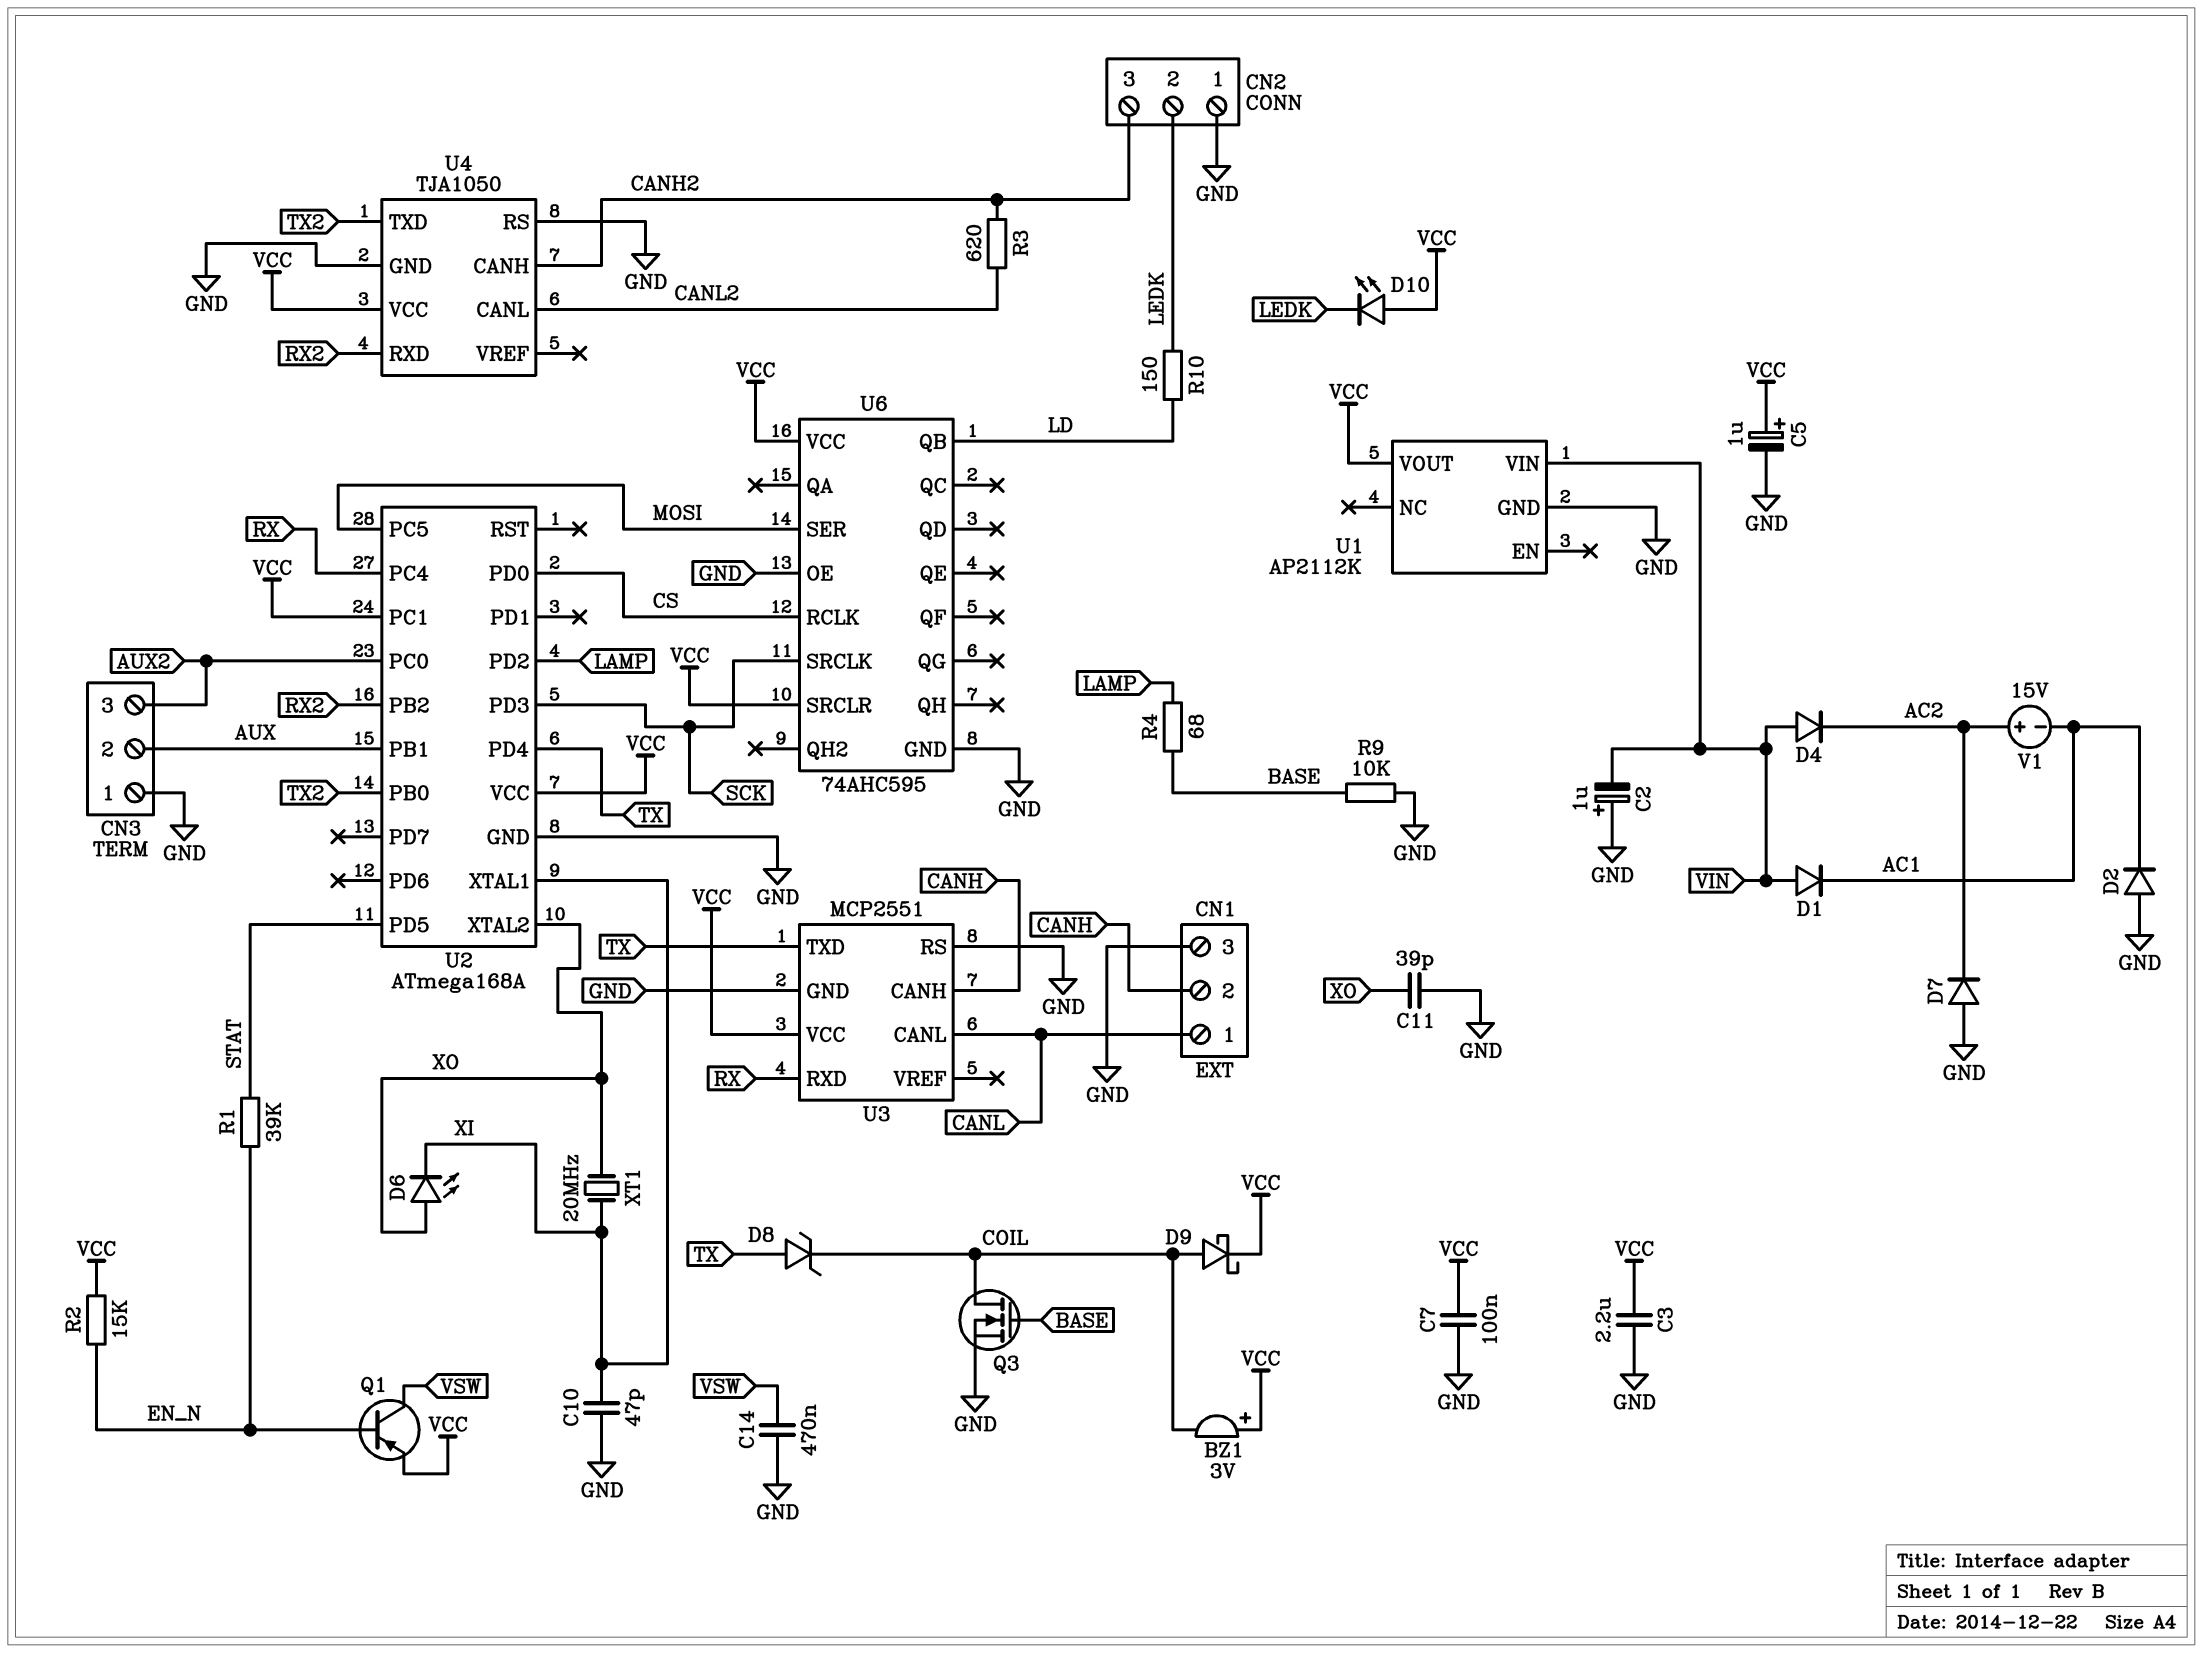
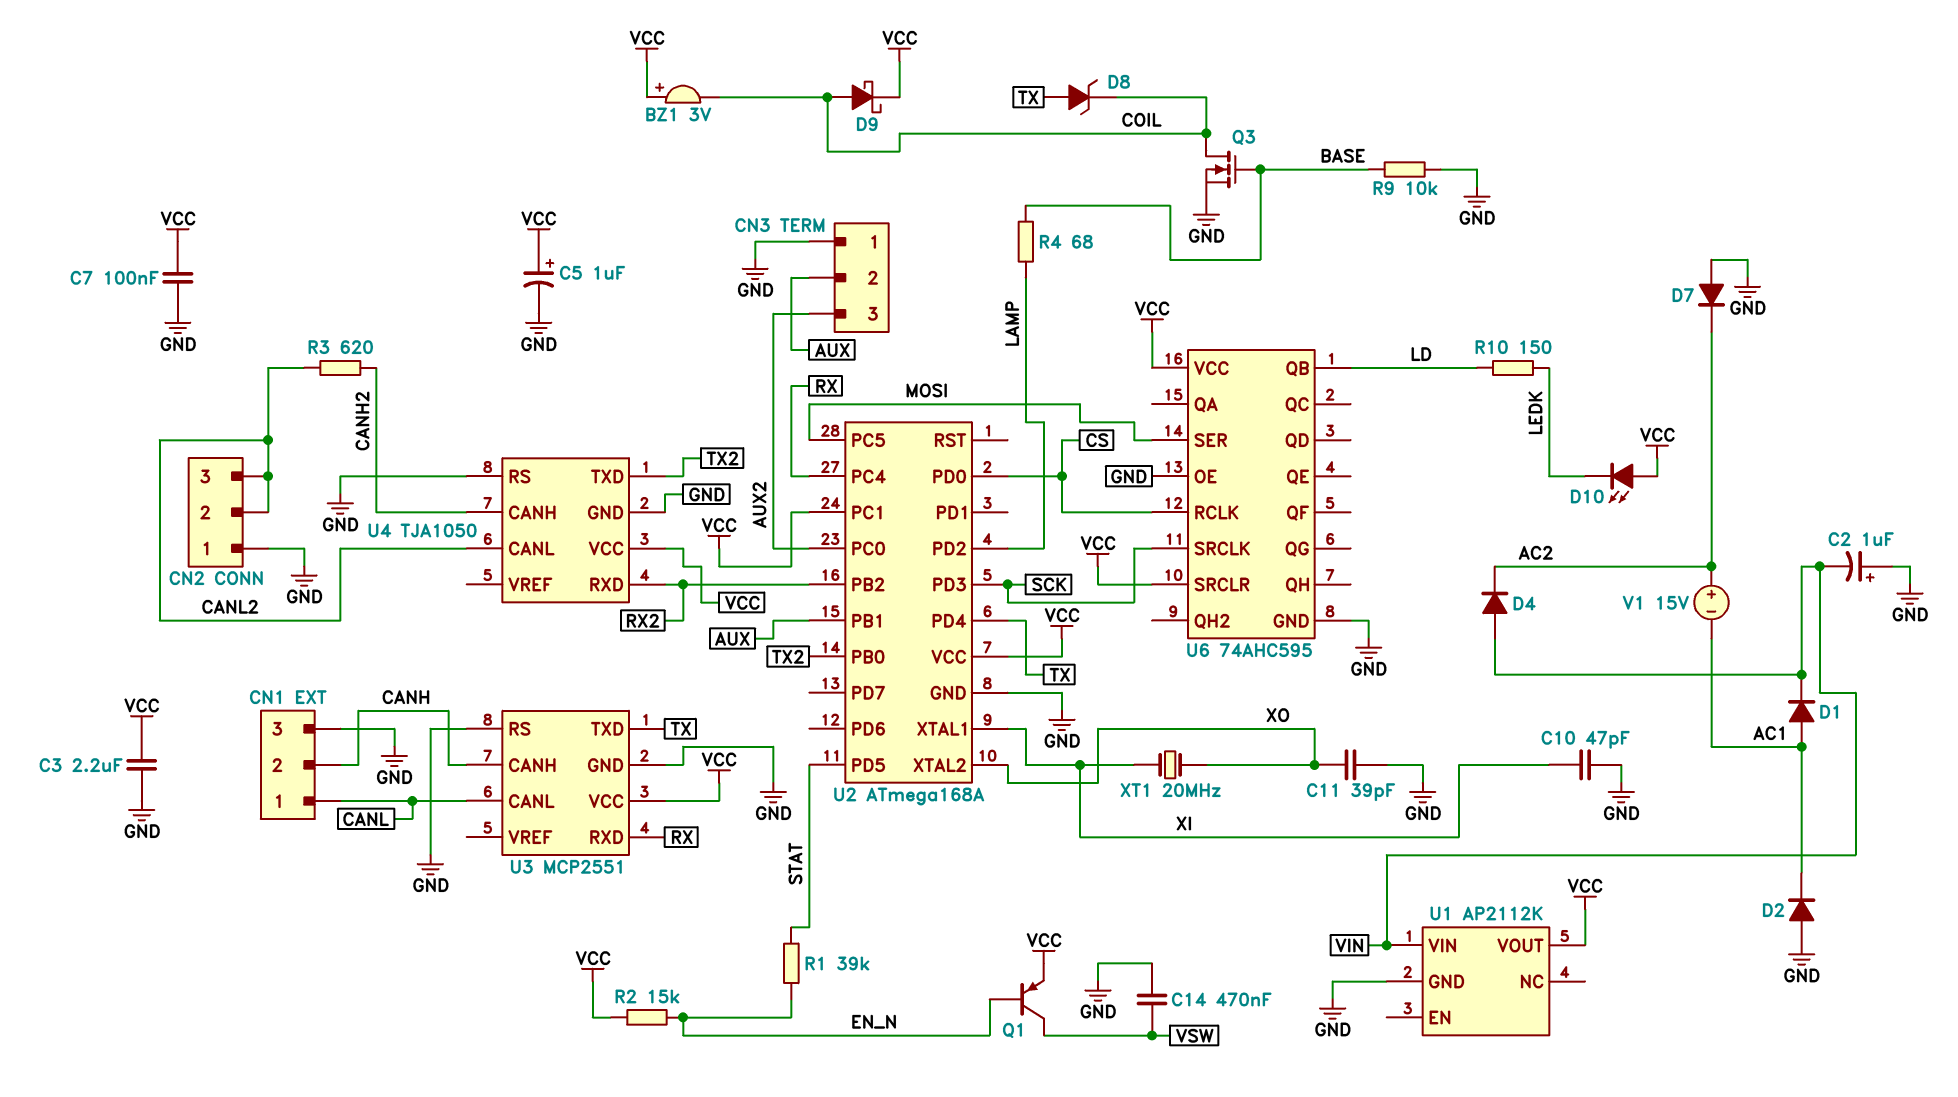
CN2 pin 2: LEDK -> CANL2
CN2 pin 3: CANH2 -> CANL2
D1: diode (A VIN, K AC1) -> diode (A AC1, K VIN)
D6: LED (A XO, K XI) -> none

